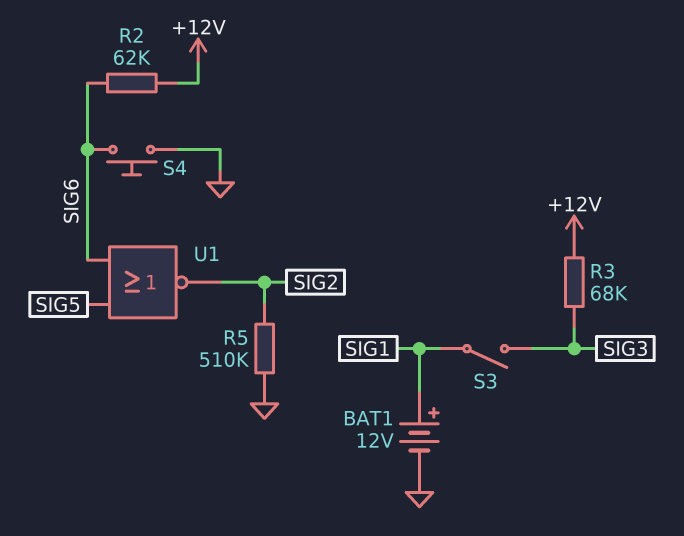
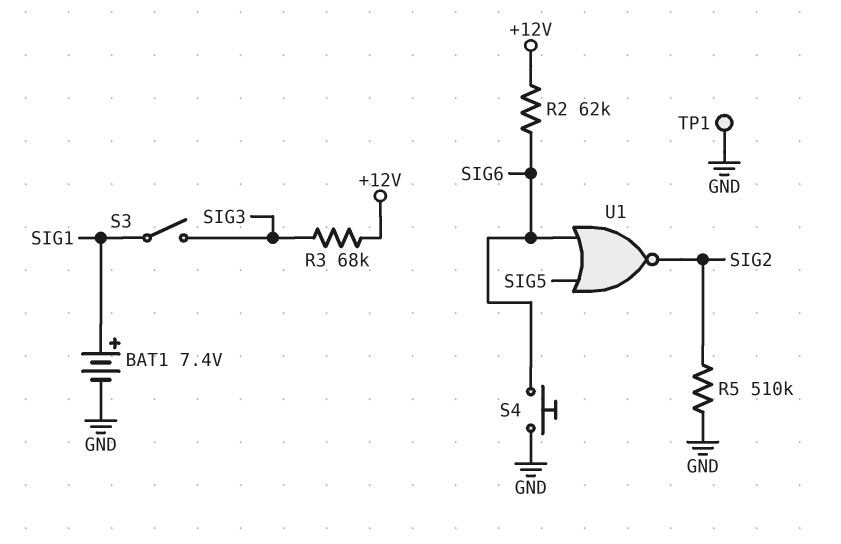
BAT1: 12V (plus SIG1, minus GND) -> 7.4V (plus SIG1, minus GND)
TP1: none -> test point (GND)

